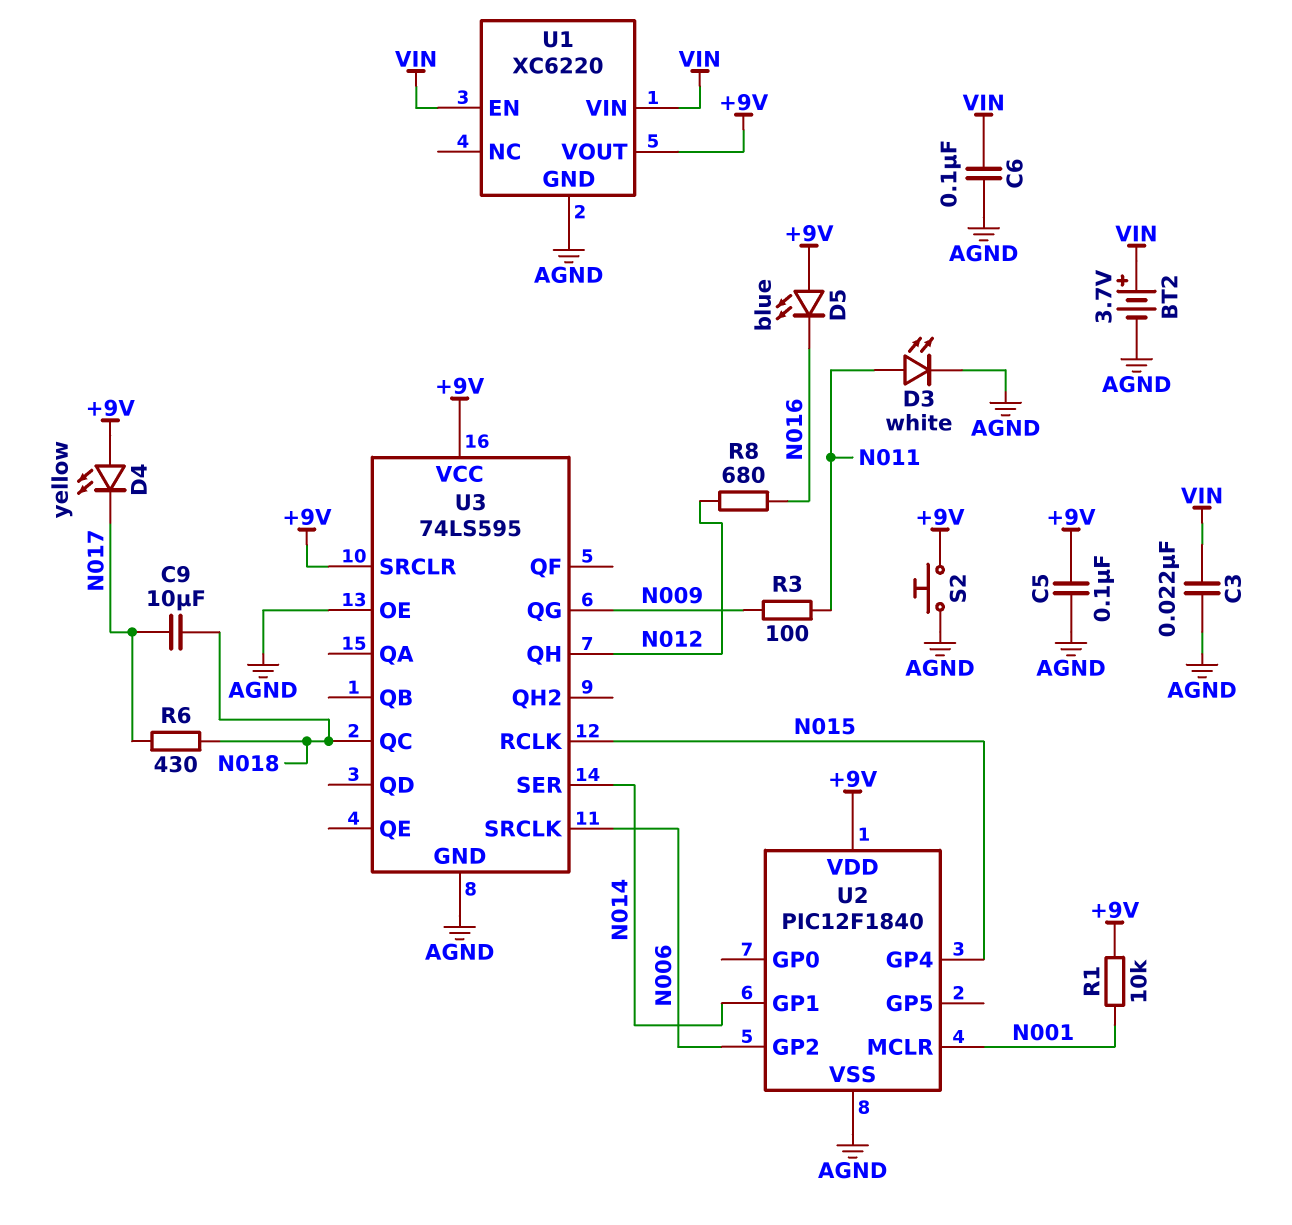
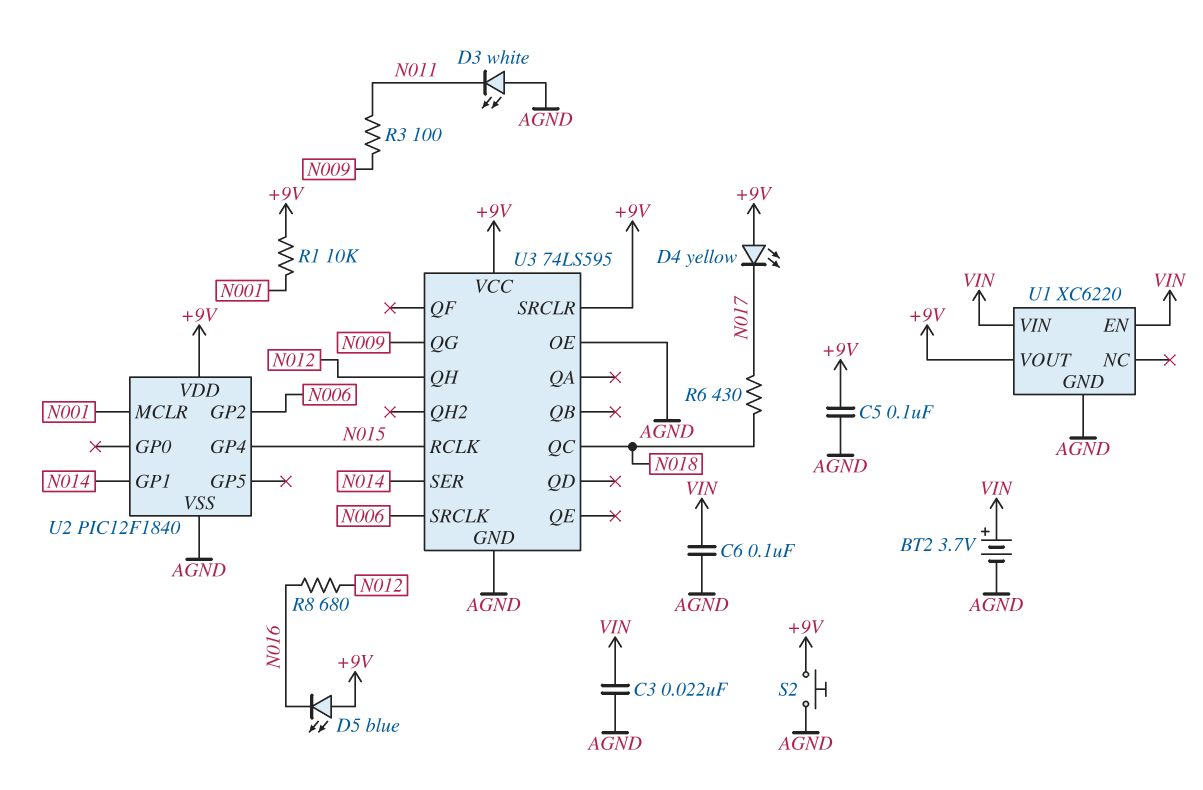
C9: 10uF (N017, N018) -> none
D3: LED white (A N011, K AGND) -> LED white (A AGND, K N011)

